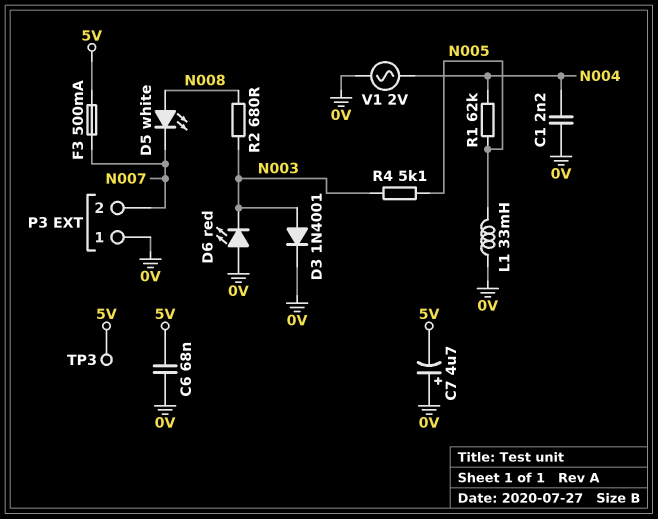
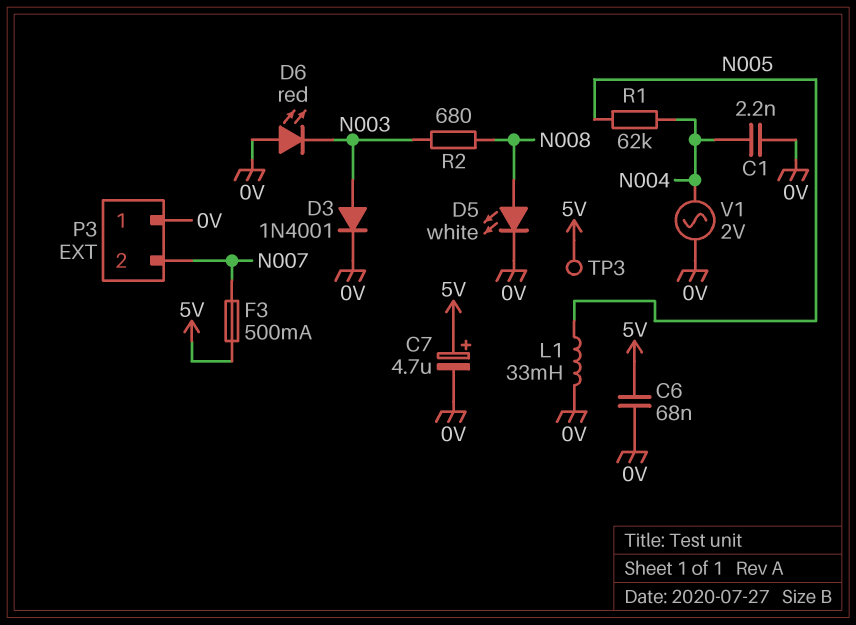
C7: 4.7uF (plus 0V, minus 5V) -> 4.7uF (plus 5V, minus 0V)
D5: LED white (A N008, K N007) -> LED white (A N008, K 0V)
R4: 5.1k (N003, N005) -> none

